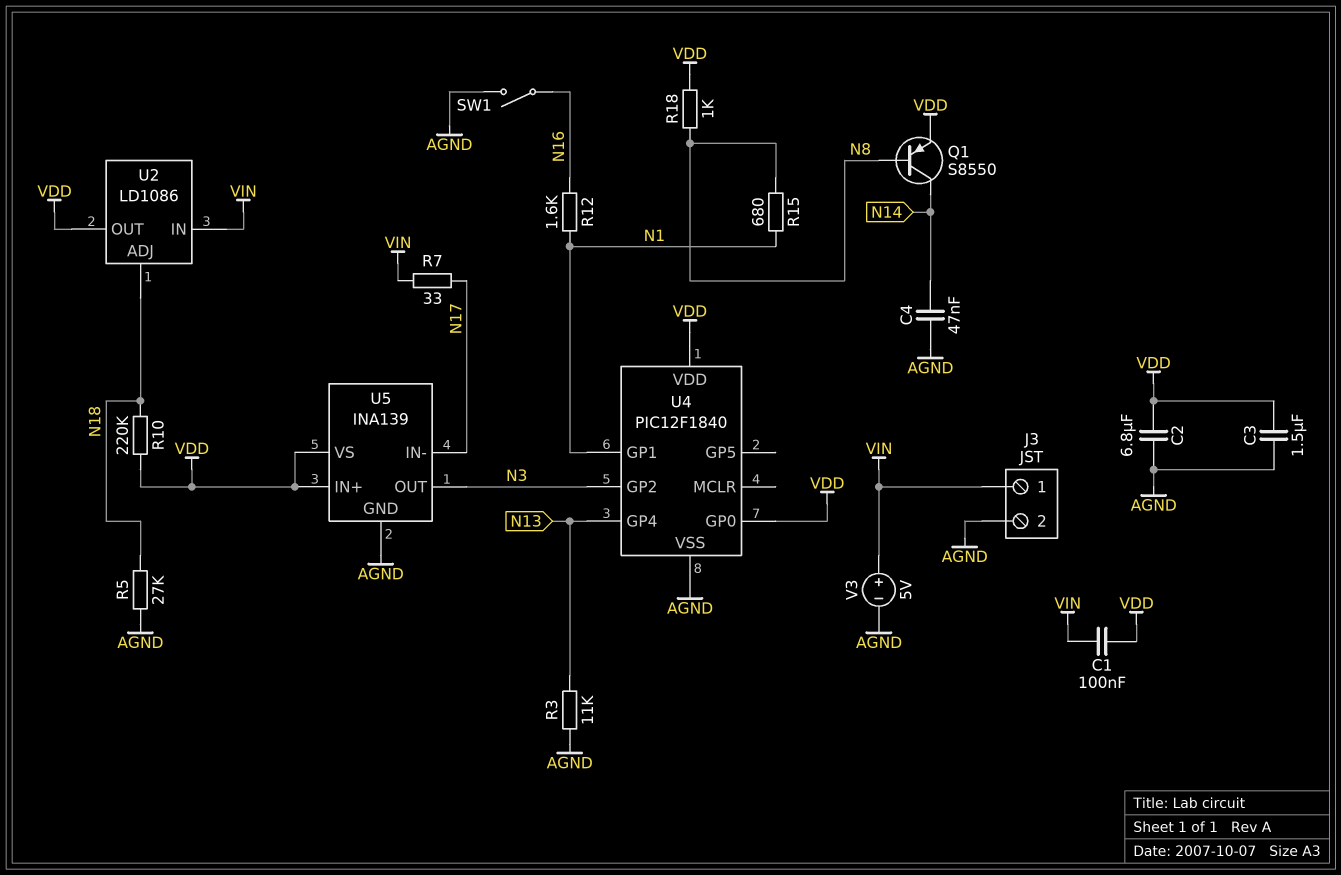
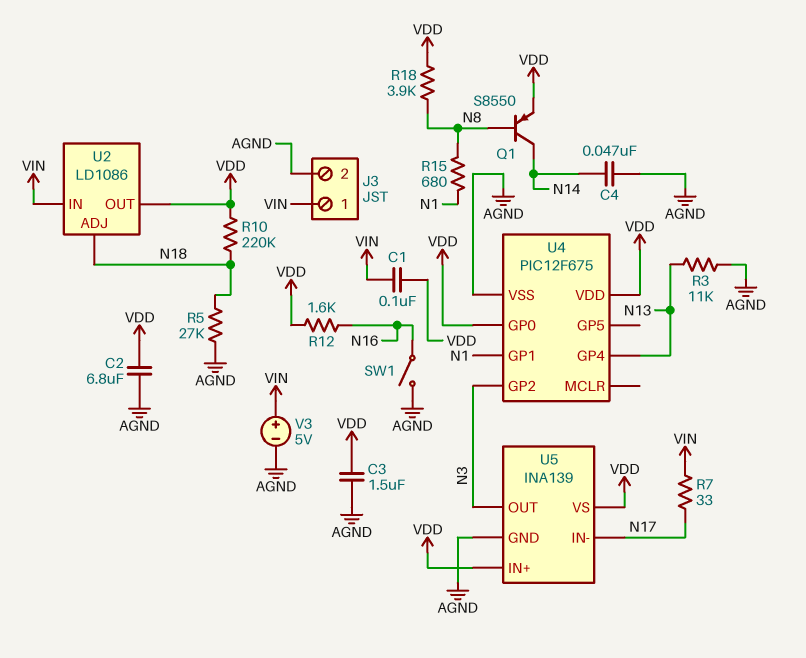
R12: 1.6k (N1, N16) -> 1.6k (N16, VDD)
R18: 1k (N8, VDD) -> 3.9k (N8, VDD)
U4: PIC12F1840 -> PIC12F675

